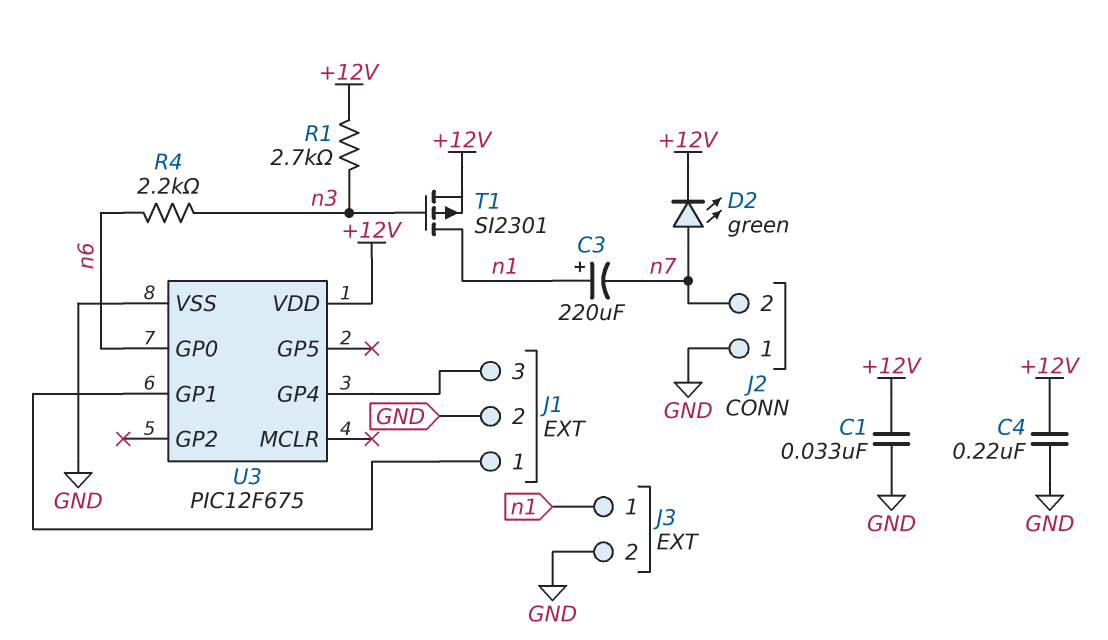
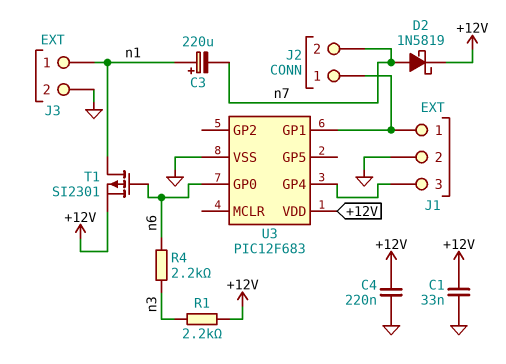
D2: LED green (A n7, K +12V) -> schottky 1N5819 (A n7, K +12V)
J2 pin 1: GND -> J1/1
R1: 2.7k (+12V, n3) -> 2.2k (+12V, n3)
T1: PMOS SI2301 (G n3, D n1, S +12V) -> PMOS SI2301 (G n6, D n1, S +12V)
U3: PIC12F675 -> PIC12F683

